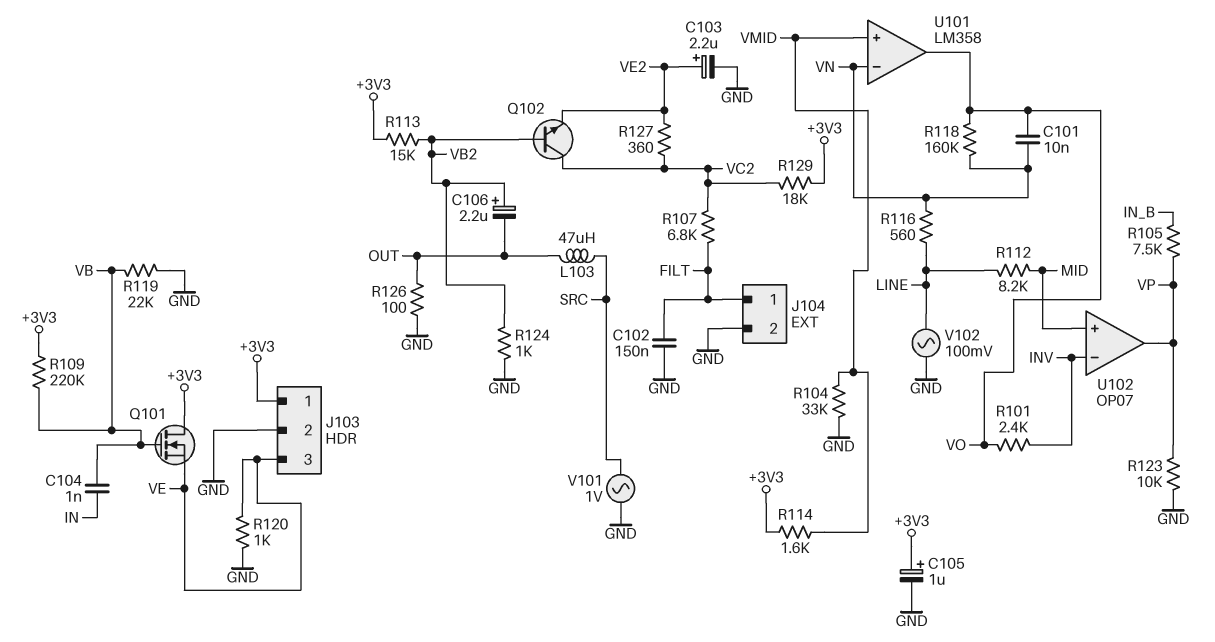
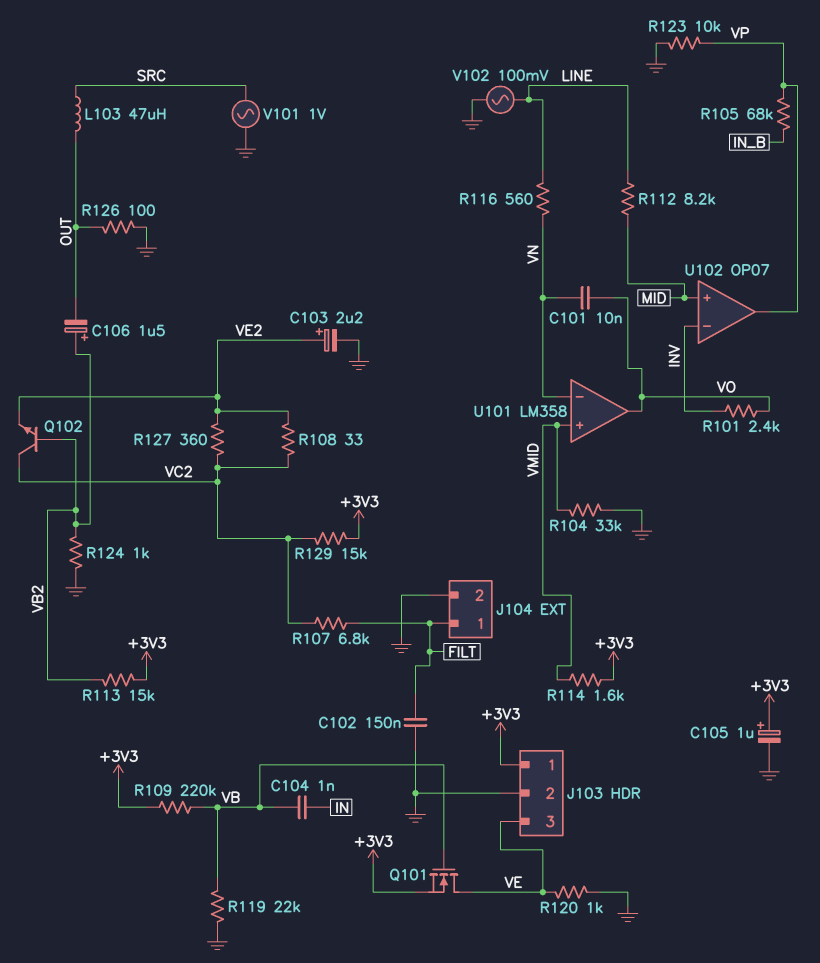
C106: 2.2uF (plus VB2, minus OUT) -> 1.5uF (plus VB2, minus OUT)
Q101: NMOS (G VB, D +3V3, S VE) -> NMOS (G VB, D VE, S +3V3)
R105: 7.5k (IN_B, VP) -> 68k (IN_B, VP)
R108: none -> 33 (VC2, VE2)
R118: 160k (VN, VO) -> none
R129: 18k (+3V3, VC2) -> 15k (+3V3, VC2)

